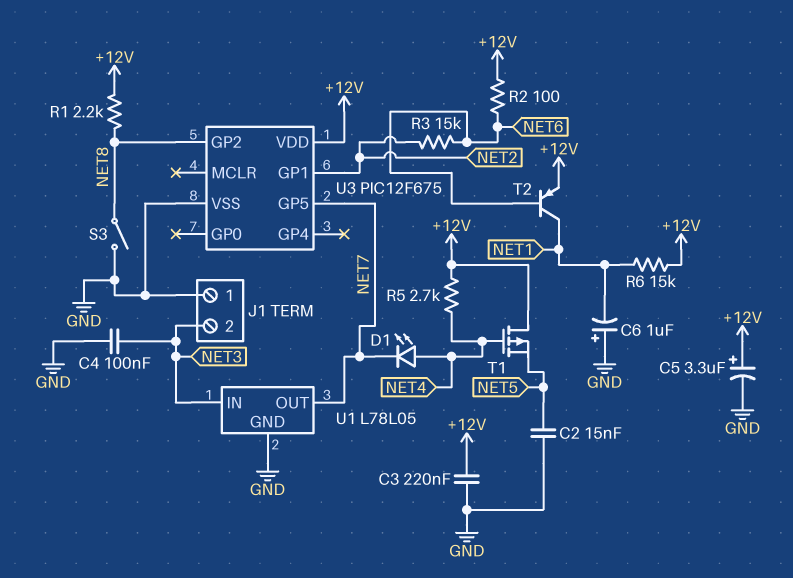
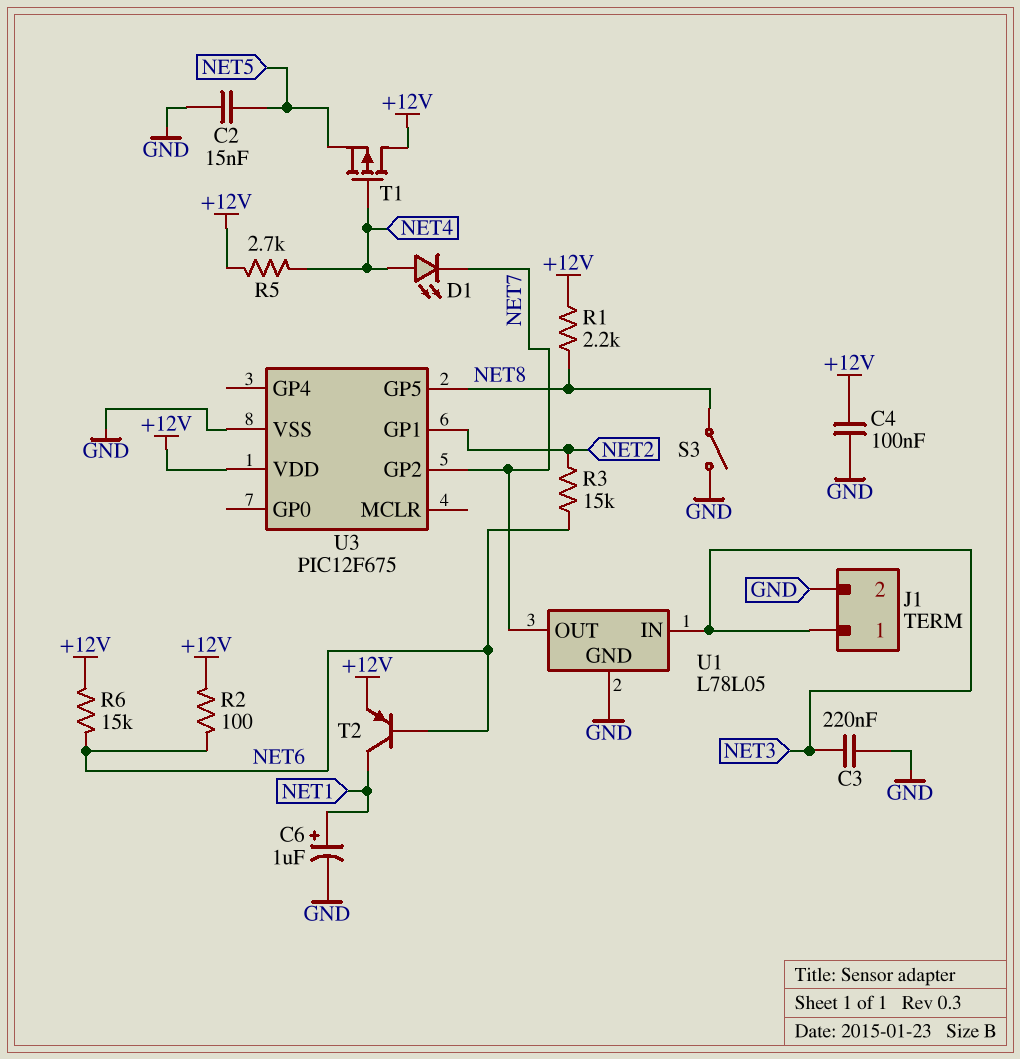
C3: 220nF (+12V, GND) -> 220nF (GND, NET3)
C4: 100nF (GND, NET3) -> 100nF (+12V, GND)
C5: 3.3uF (plus +12V, minus GND) -> none
C6: 1uF (plus GND, minus NET1) -> 1uF (plus NET1, minus GND)
J1 pin 1: GND -> NET3
J1 pin 2: NET3 -> GND
R6: 15k (+12V, NET1) -> 15k (+12V, NET6)
U3 pin GP2: NET8 -> NET7
U3 pin GP5: NET7 -> NET8

